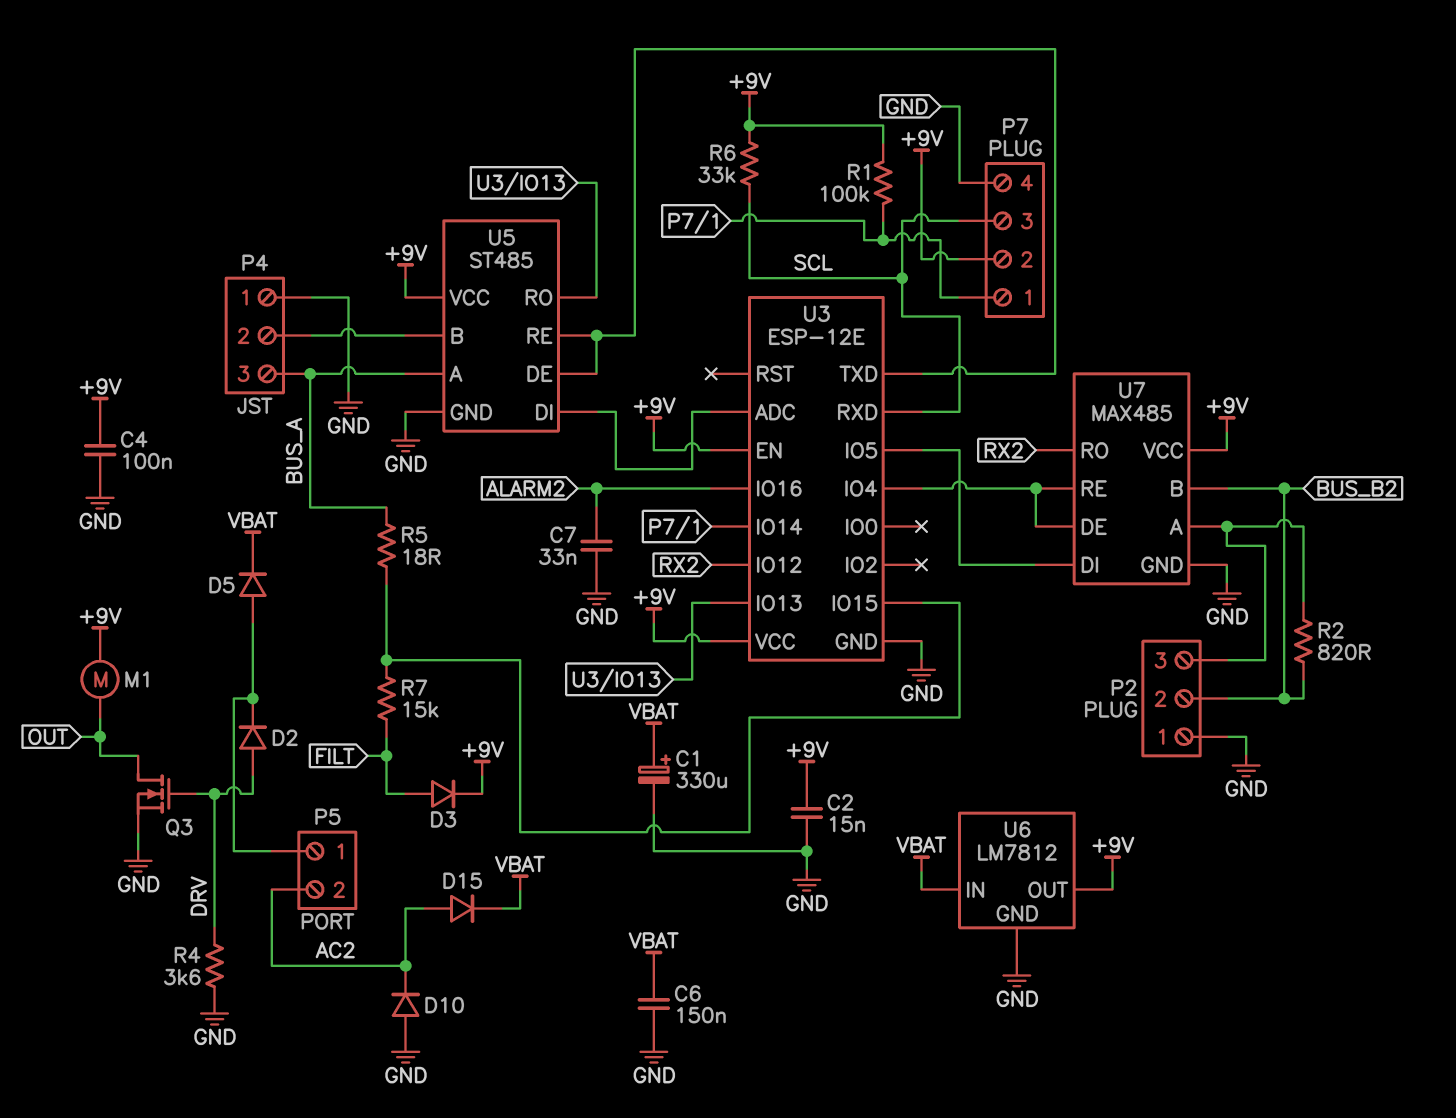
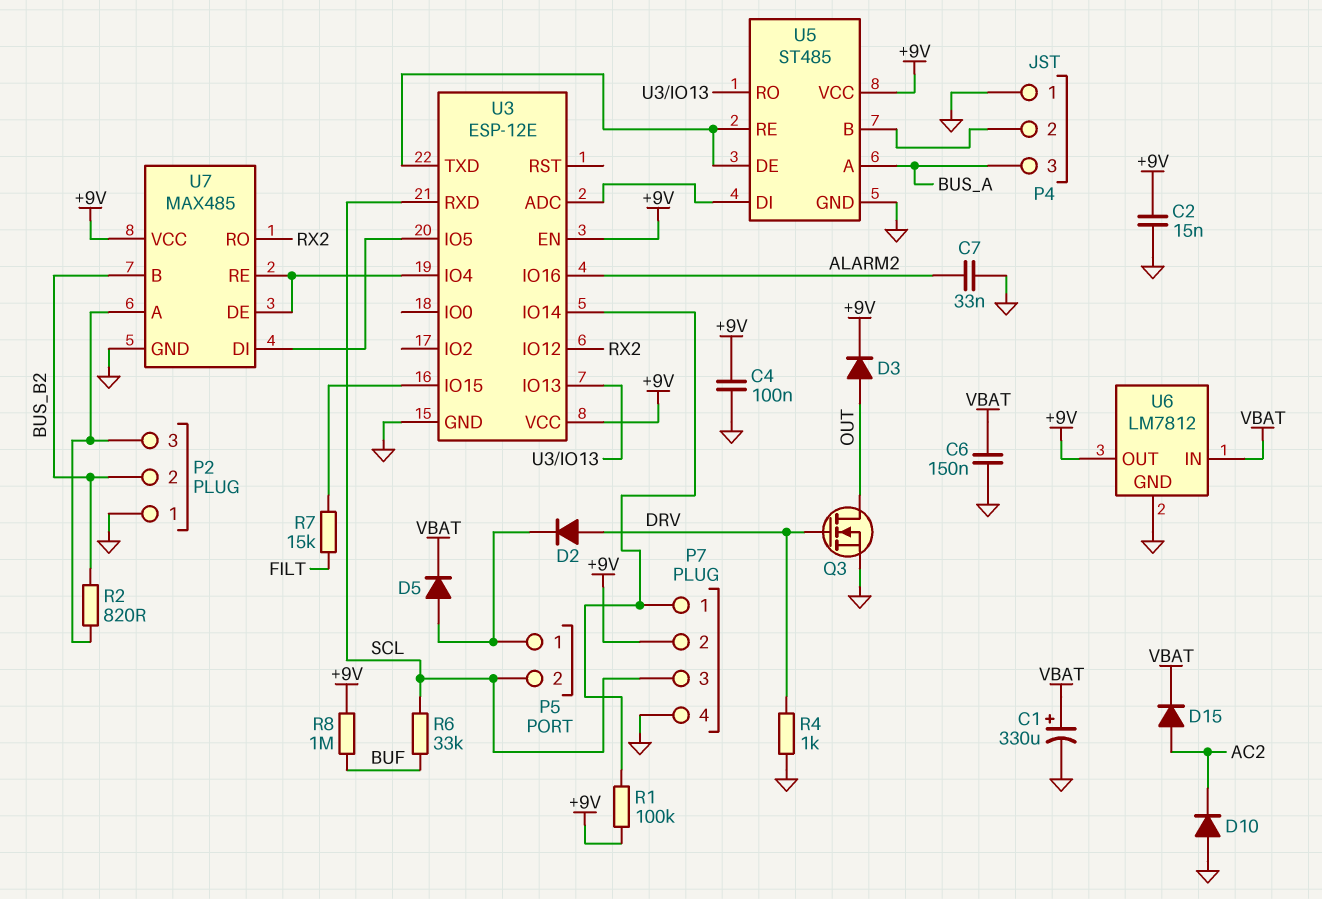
D3: diode (A FILT, K +9V) -> diode (A OUT, K +9V)
M1: motor (+9V, OUT) -> none
P5 pin 2: AC2 -> SCL
R4: 3.6k (DRV, GND) -> 1k (DRV, GND)
R5: 18 (BUS_A, U3/IO15) -> none
R6: 33k (+9V, SCL) -> 33k (BUF, SCL)
R8: none -> 1M (+9V, BUF)

